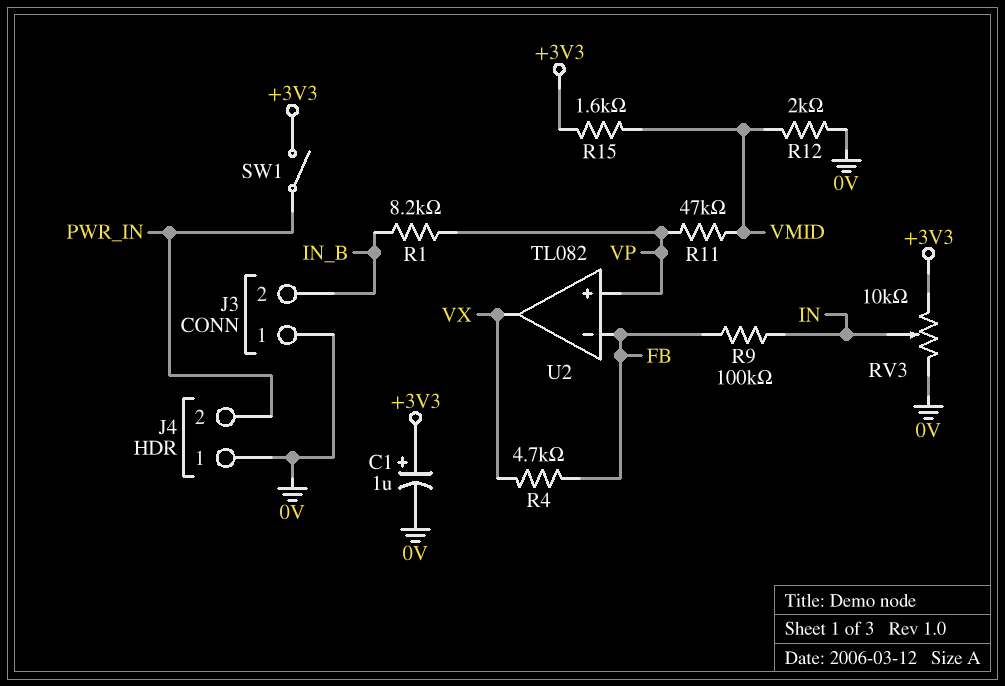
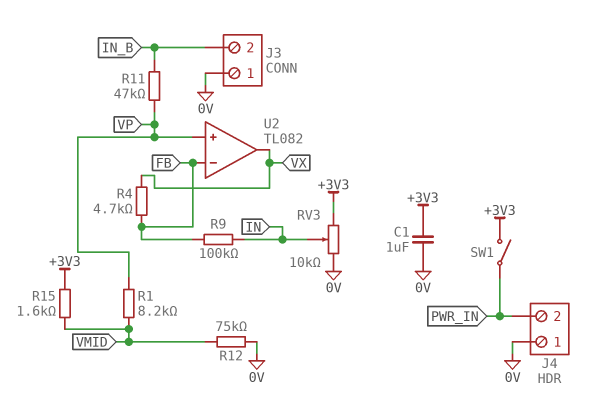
C1: 1uF (plus +3V3, minus 0V) -> 1uF (+3V3, 0V)
R1: 8.2k (IN_B, VP) -> 8.2k (VMID, VP)
R11: 47k (VMID, VP) -> 47k (IN_B, VP)
R12: 2k (0V, VMID) -> 75k (0V, VMID)

